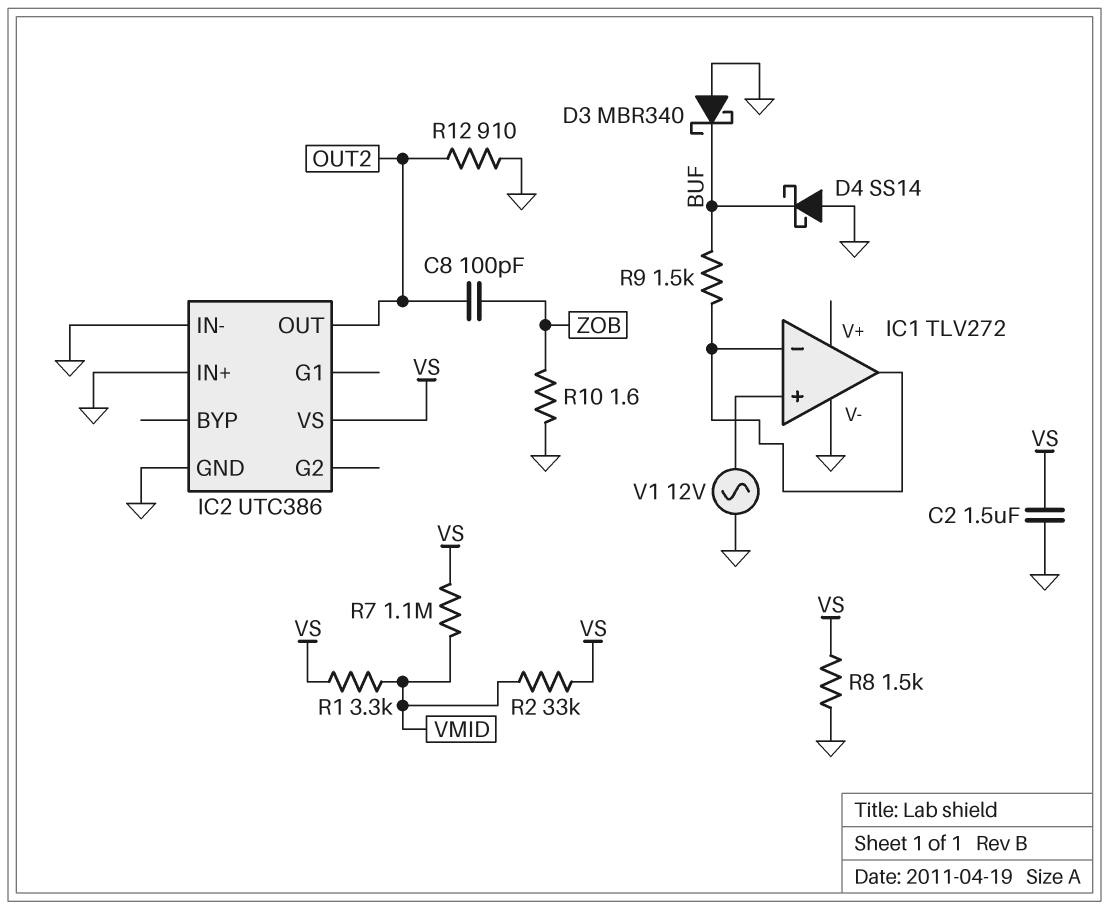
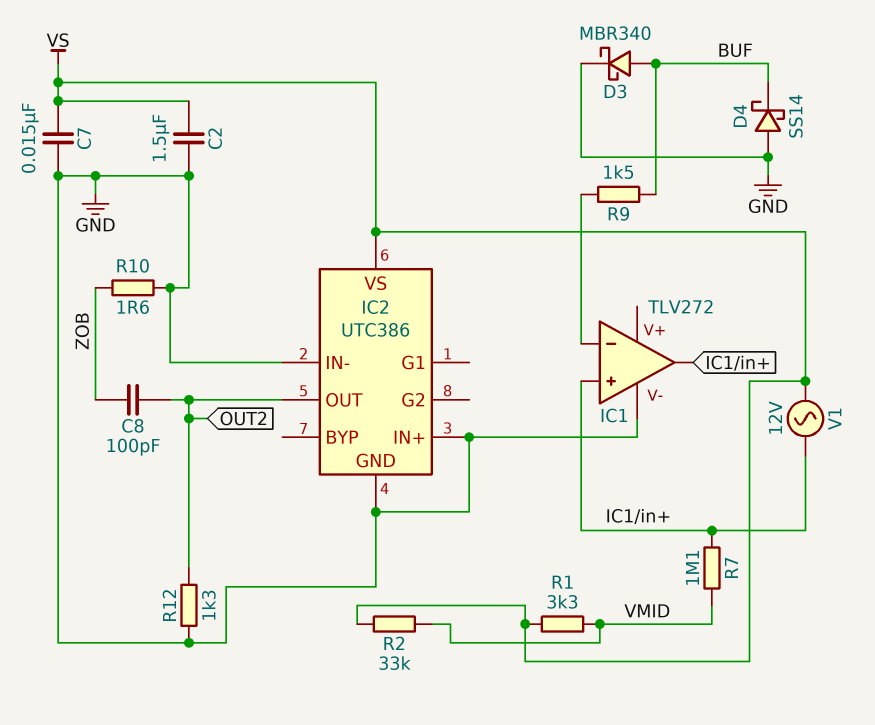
C7: none -> 15nF (GND, VS)
D3: schottky MBR340 (A GND, K BUF) -> schottky MBR340 (A BUF, K GND)
IC1 pin out: IC1/in- -> IC1/in+
R7: 1.1M (VMID, VS) -> 1.1M (IC1/in+, VMID)
R8: 1.5k (GND, VS) -> none
R12: 910 (GND, OUT2) -> 1.3k (GND, OUT2)
V1: AC 12V (GND, IC1/in+) -> AC 12V (IC1/in+, VS)

